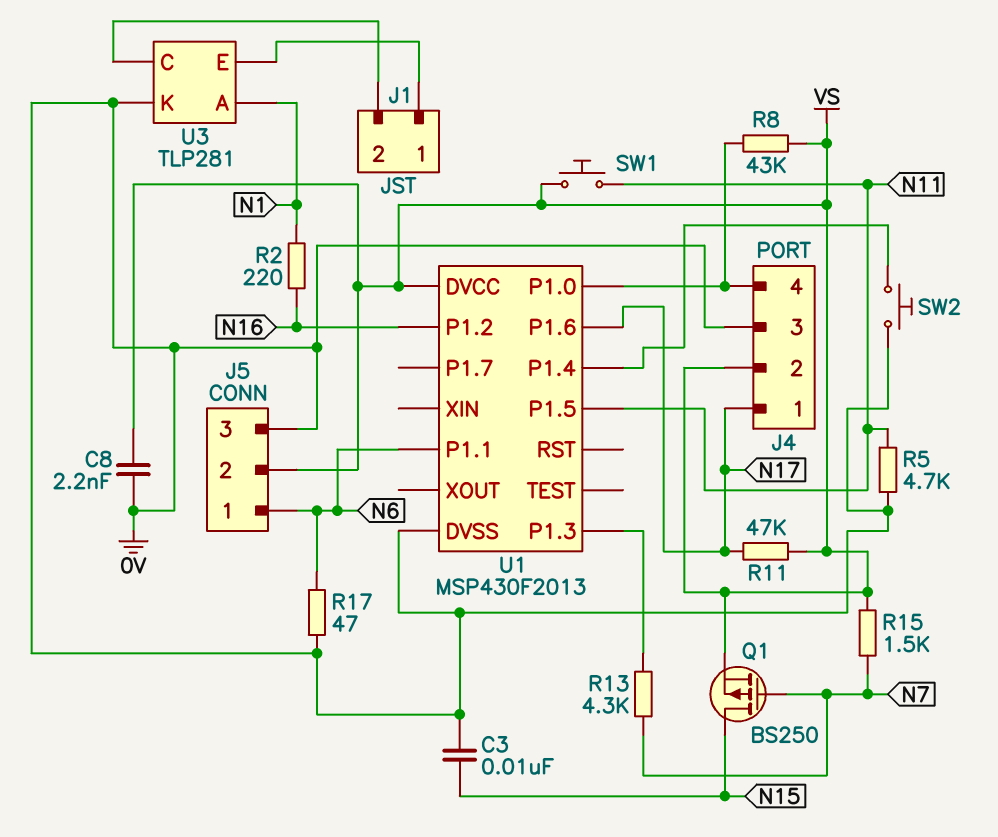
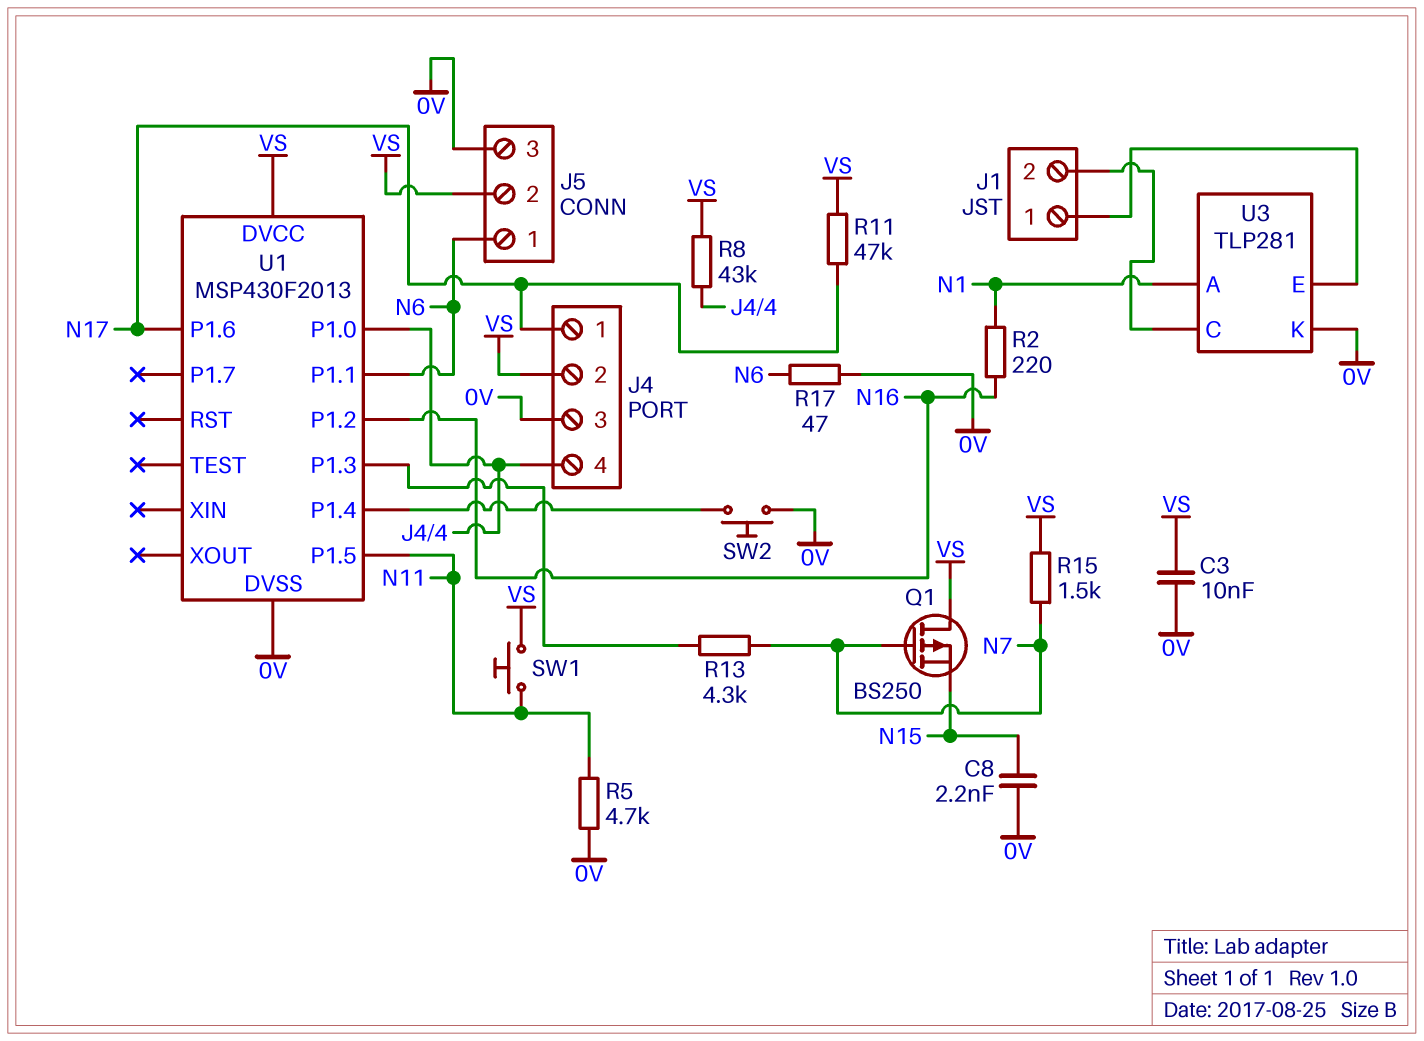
C3: 10nF (0V, N15) -> 10nF (0V, VS)
C8: 2.2nF (0V, VS) -> 2.2nF (0V, N15)
Q1: PMOS BS250 (G N7, D N15, S VS) -> PMOS BS250 (G N7, D VS, S N15)

